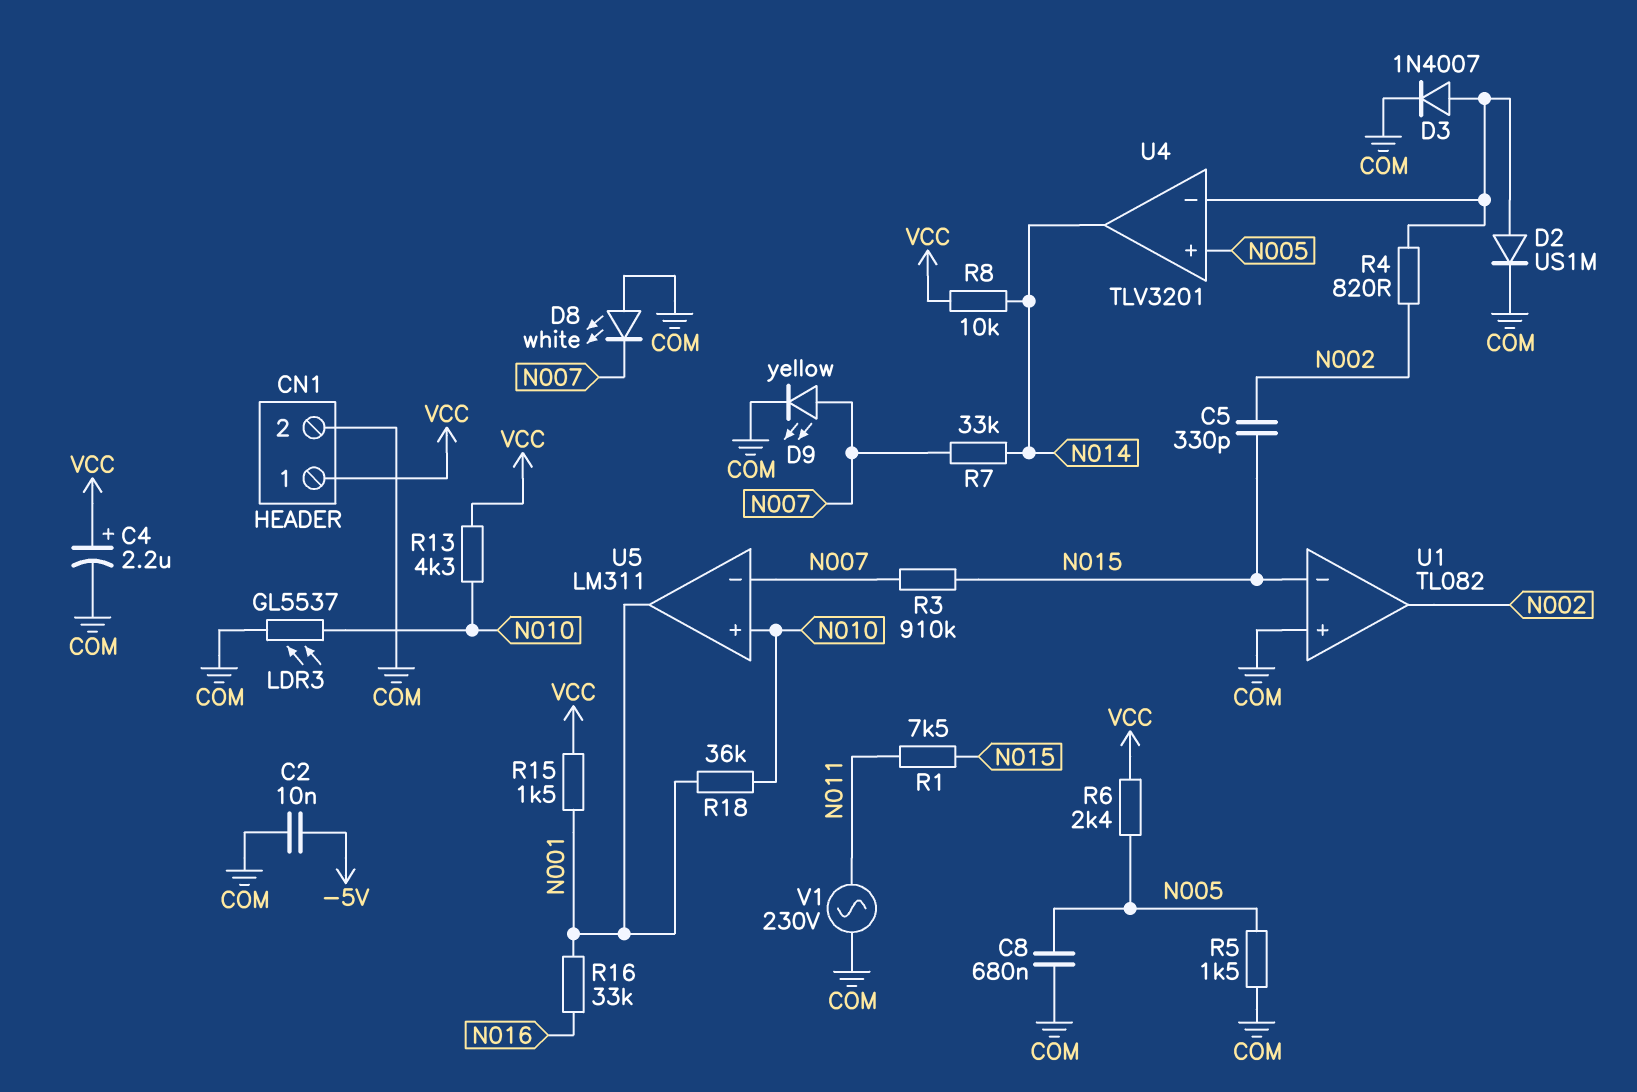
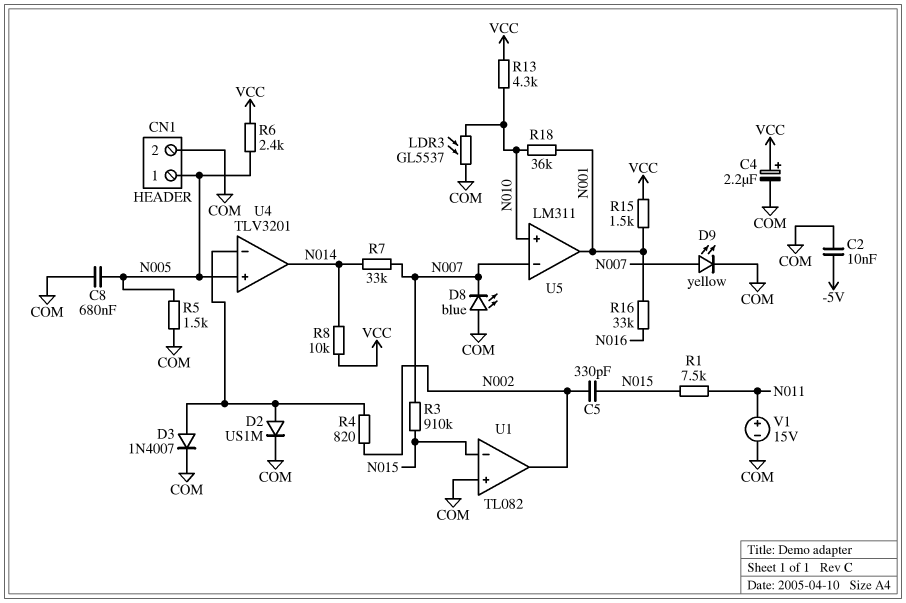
CN1 pin 1: VCC -> N005
D8: LED white (A COM, K N007) -> LED blue (A COM, K N007)
V1: AC 230V (COM, N011) -> 15V (plus N011, minus COM)

